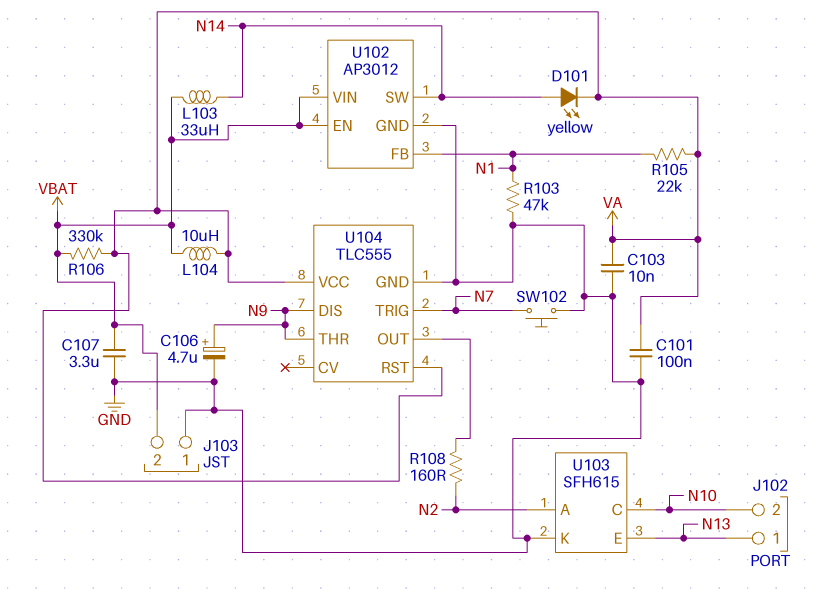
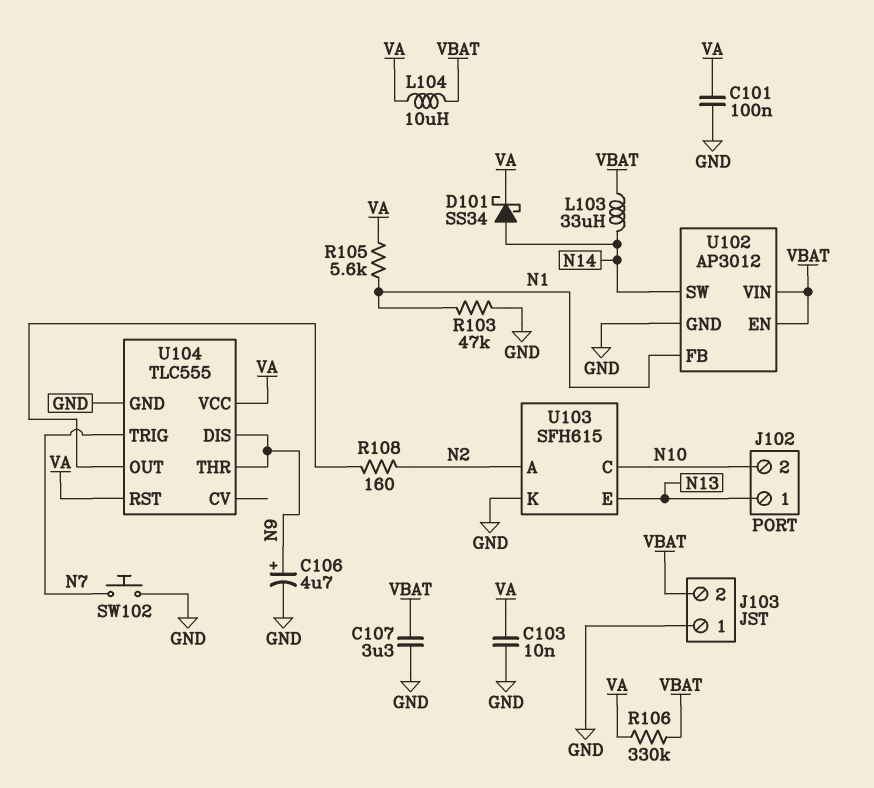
D101: LED yellow (A N14, K VA) -> schottky SS34 (A N14, K VA)
R105: 22k (N1, VA) -> 5.6k (N1, VA)

